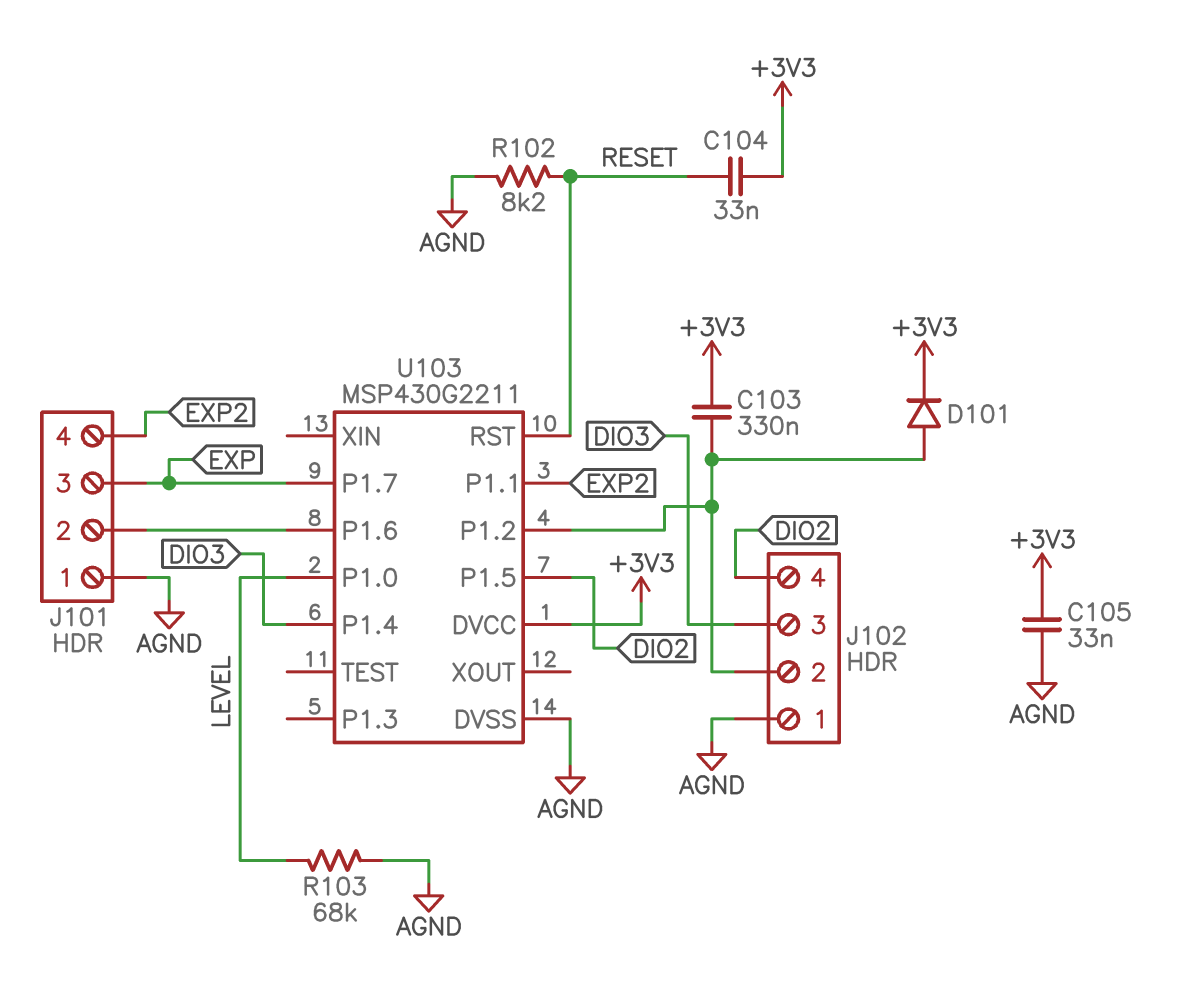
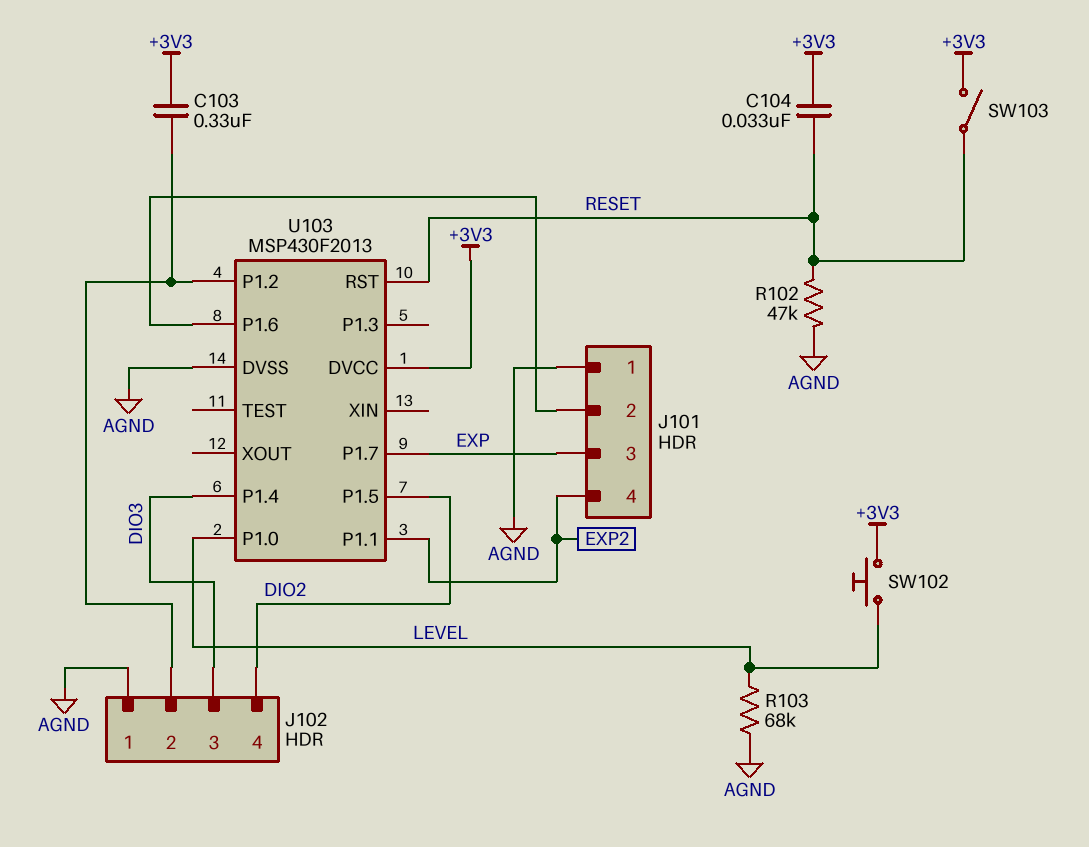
C105: 33nF (+3V3, AGND) -> none
D101: diode (A J102/2, K +3V3) -> none
R102: 8.2k (AGND, RESET) -> 47k (AGND, RESET)
SW102: none -> button (+3V3, LEVEL)
SW103: none -> switch (+3V3, RESET)
U103: MSP430G2211 -> MSP430F2013

